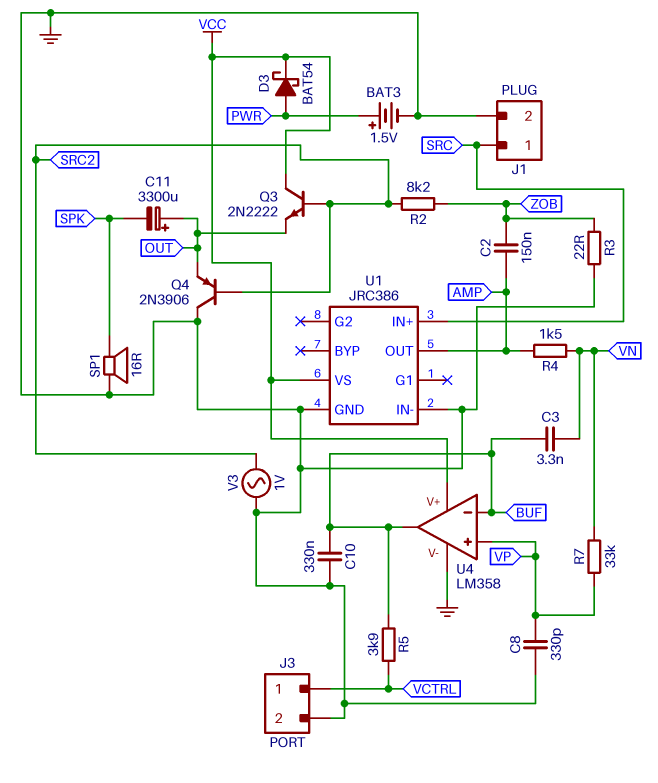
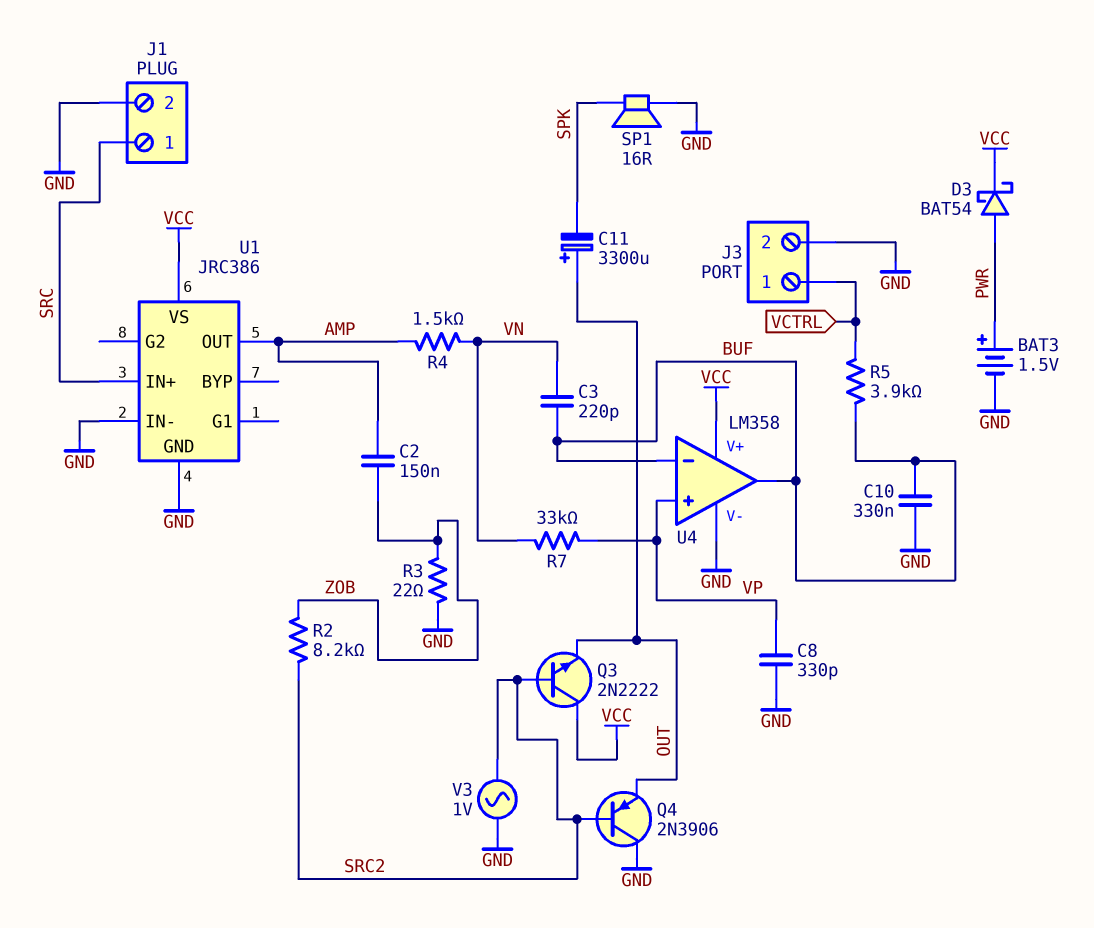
C3: 3.3nF (BUF, VN) -> 220pF (BUF, VN)

